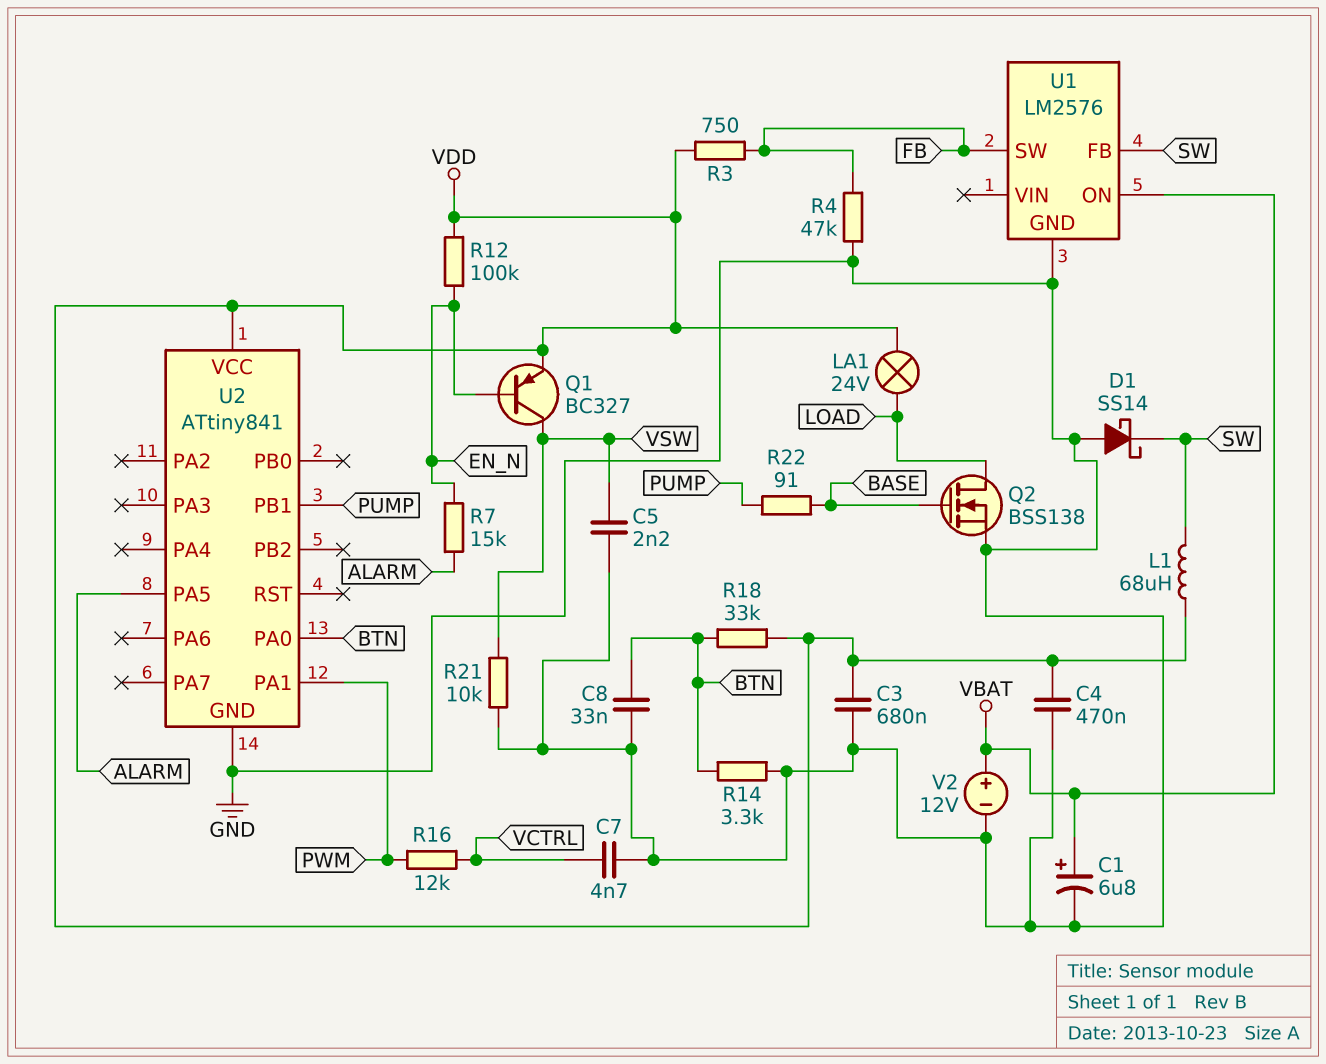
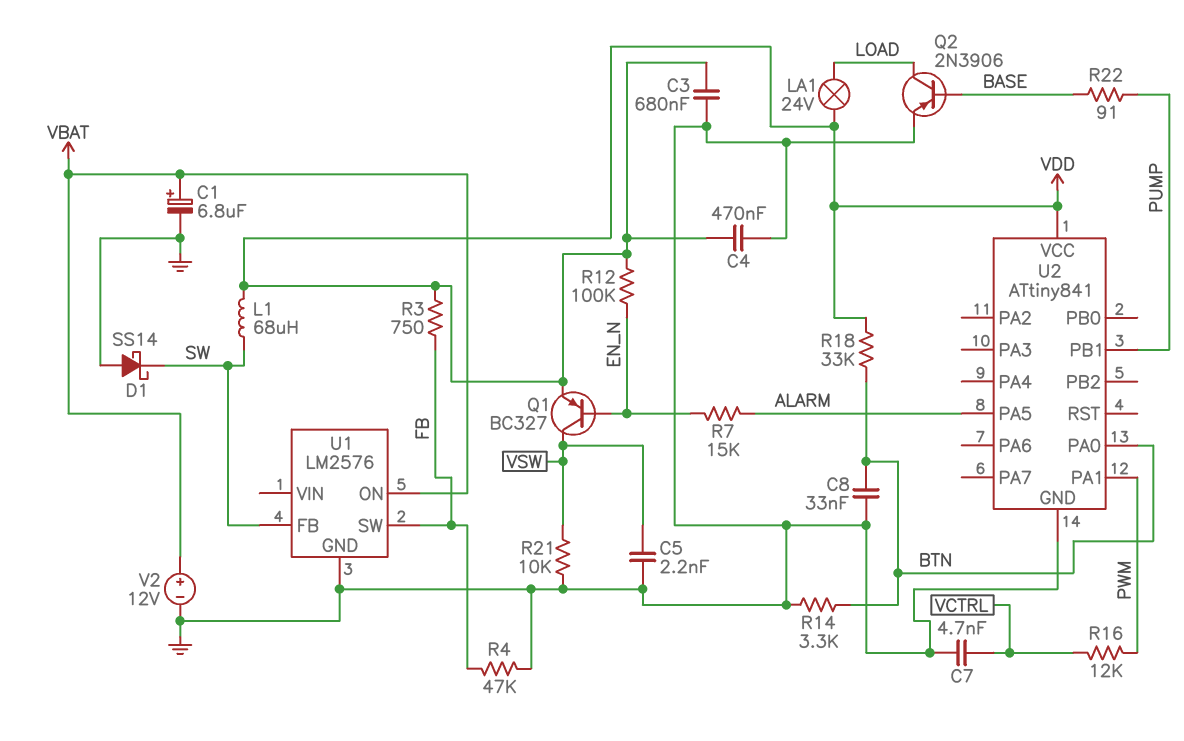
Q2: NMOS BSS138 (G BASE, D LOAD, S GND) -> PNP 2N3906 (B BASE, C LOAD, E GND)

